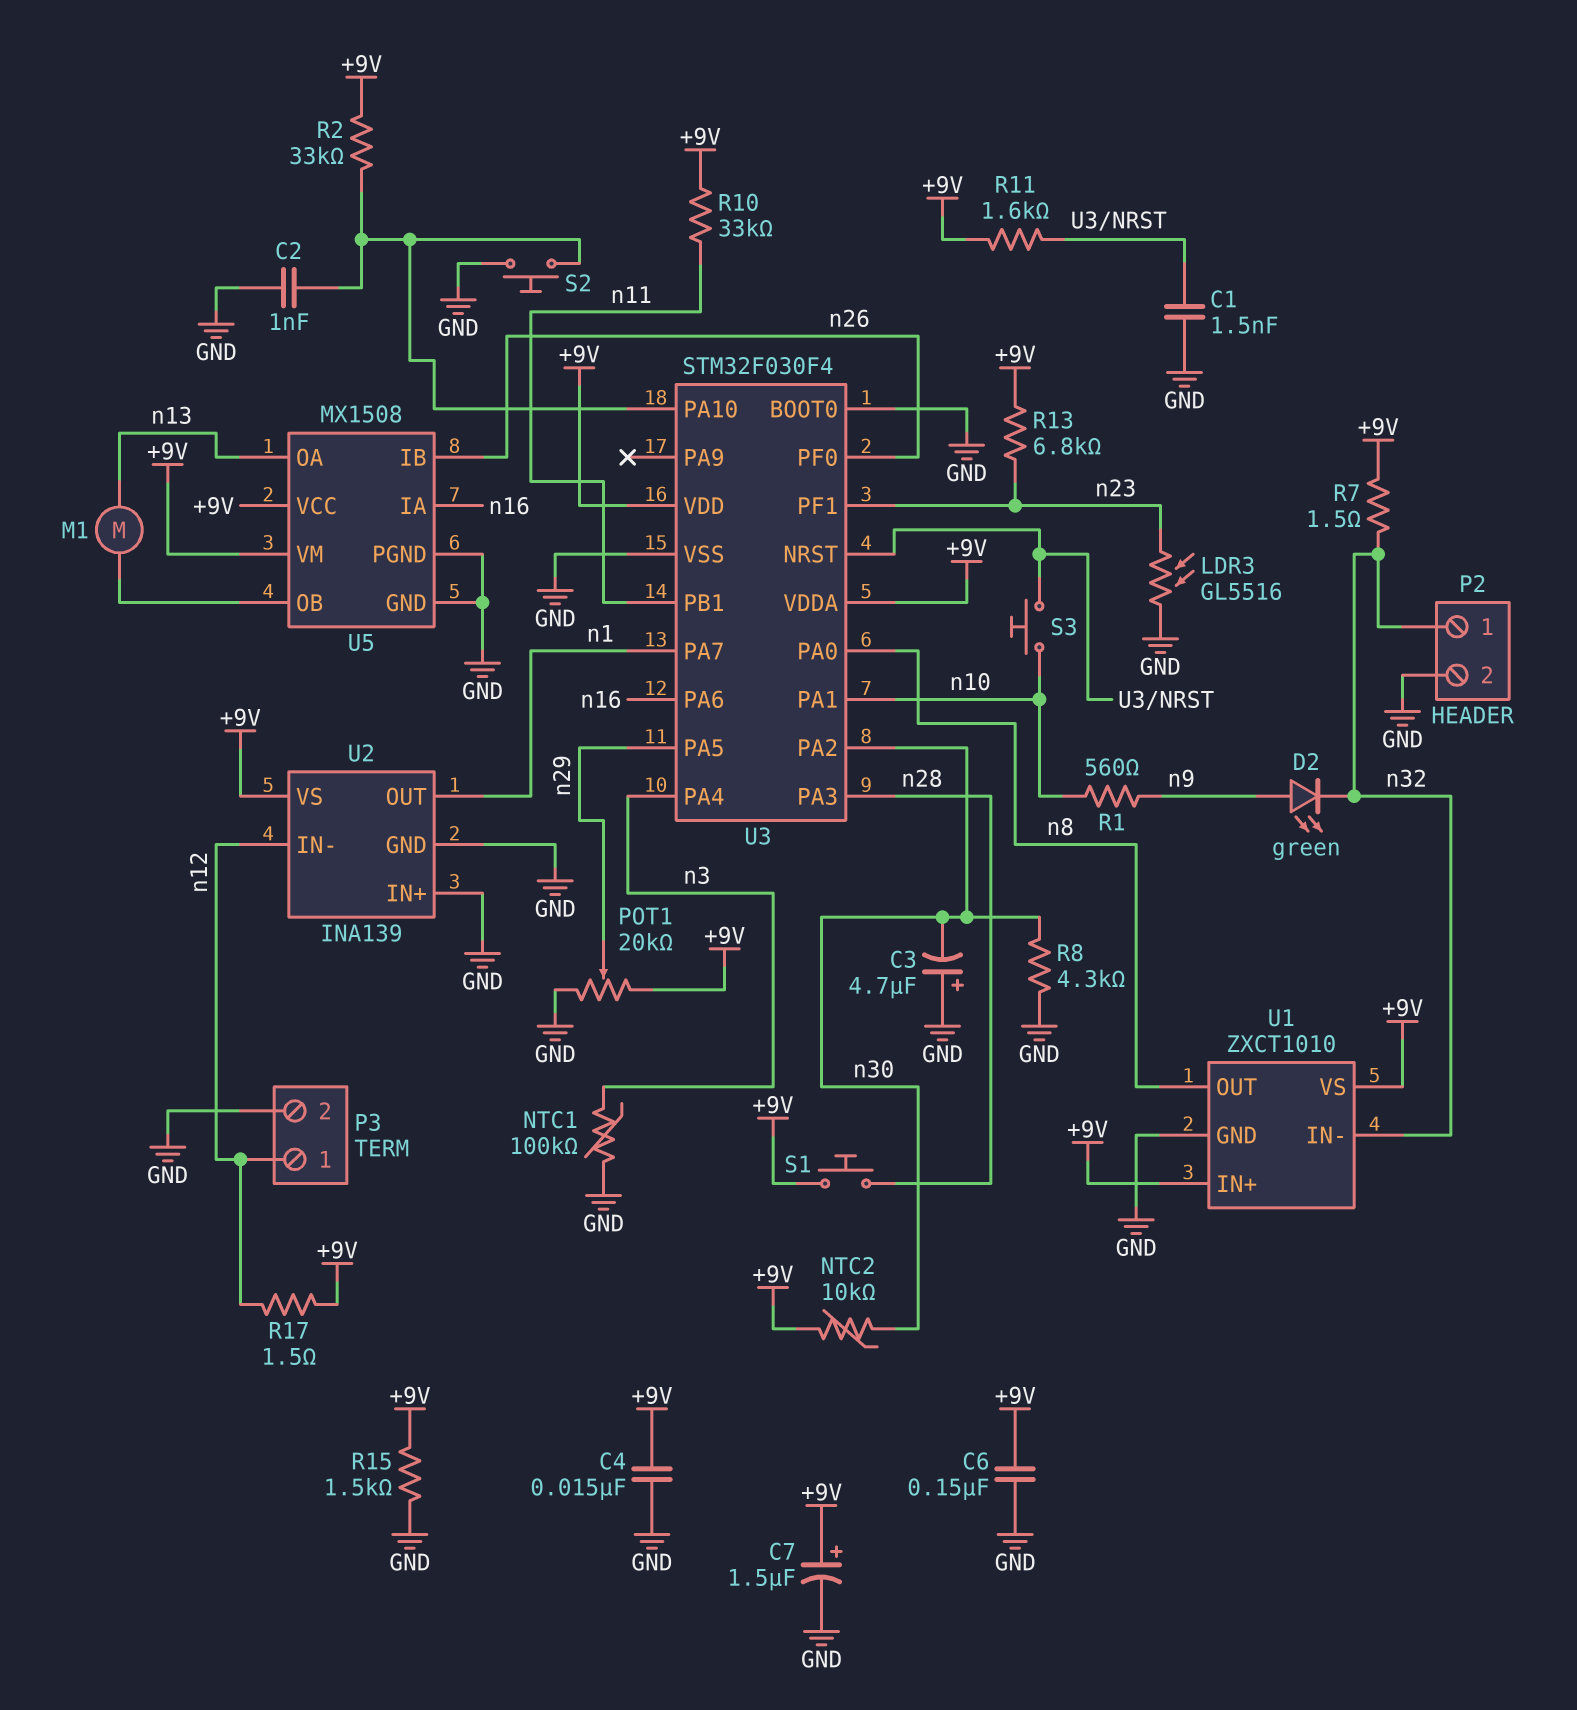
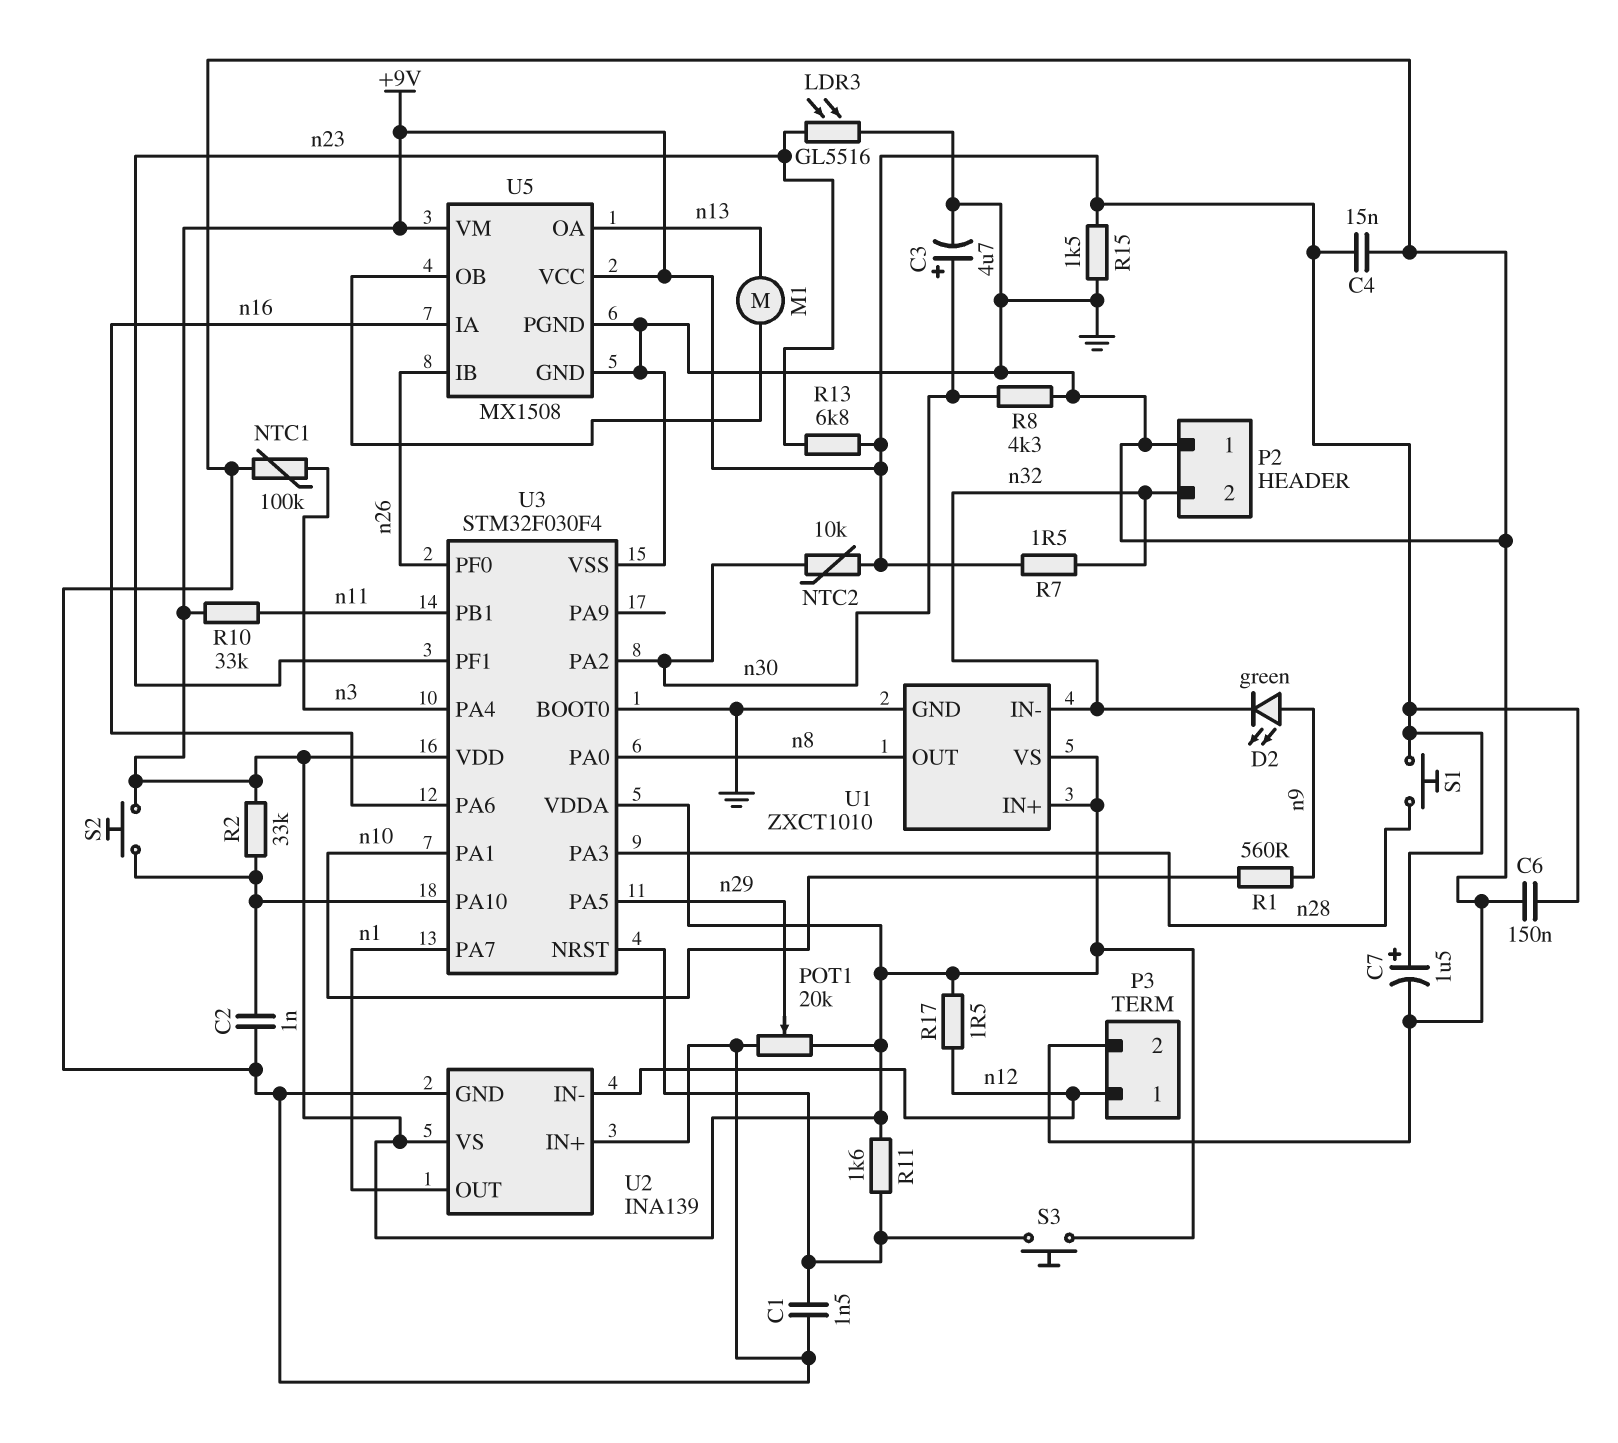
C3: 4.7uF (plus GND, minus n30) -> 4.7uF (plus n30, minus GND)
P2 pin 1: n32 -> GND
P2 pin 2: GND -> n32
S2: button (GND, U3/PA10) -> button (+9V, U3/PA10)
S3: button (U3/NRST, n10) -> button (+9V, U3/NRST)

